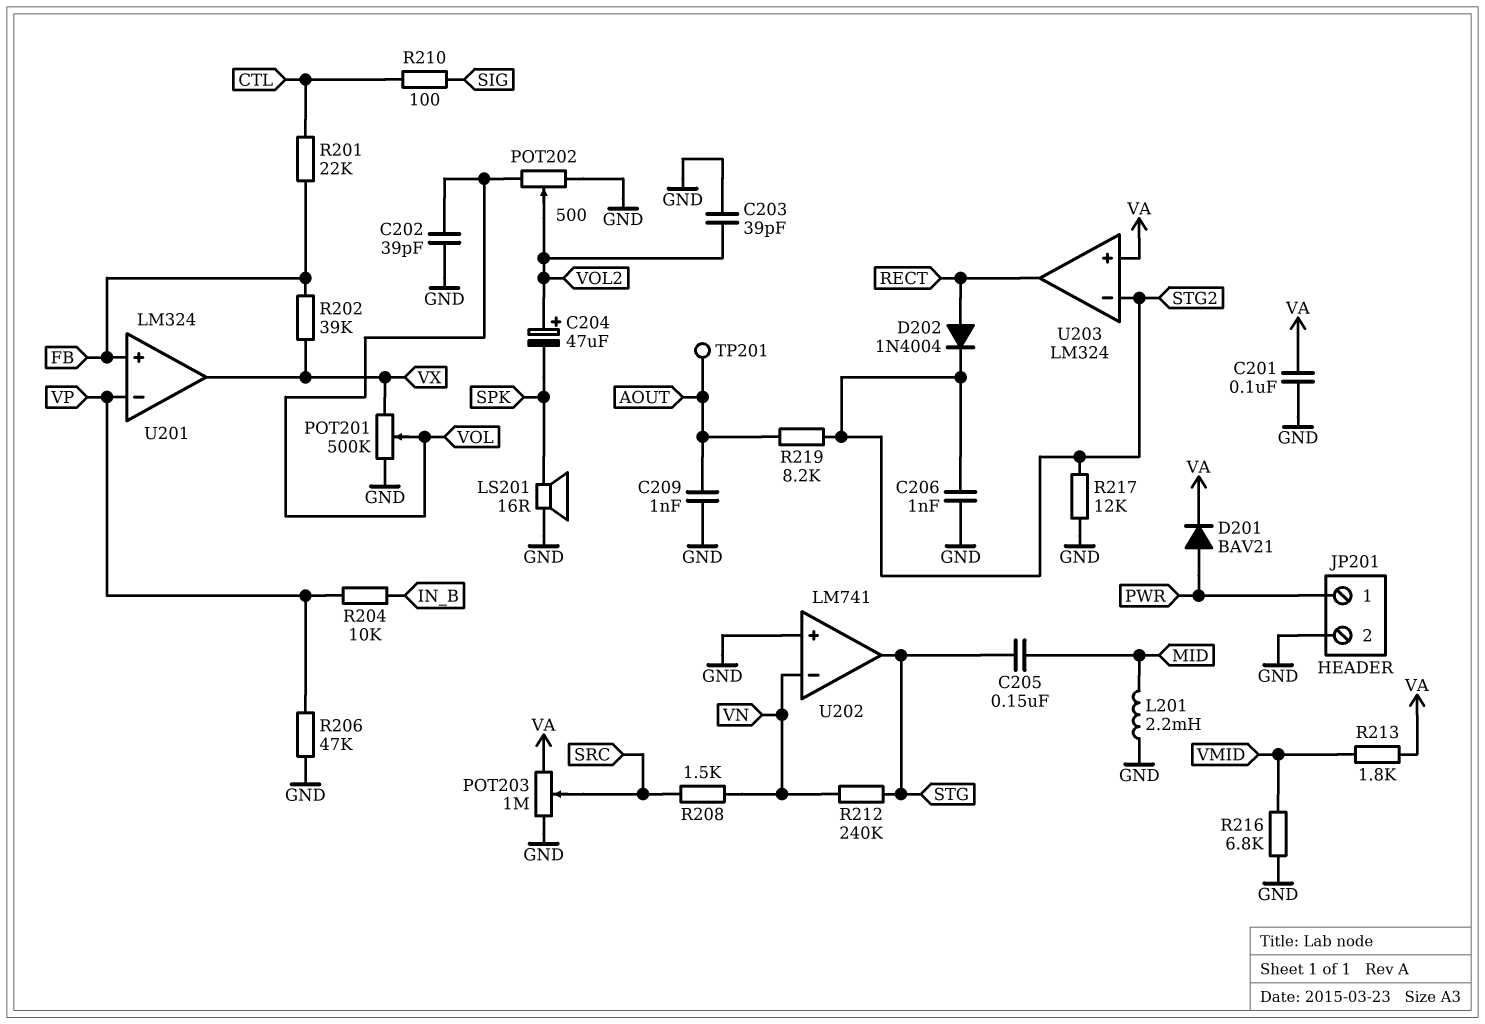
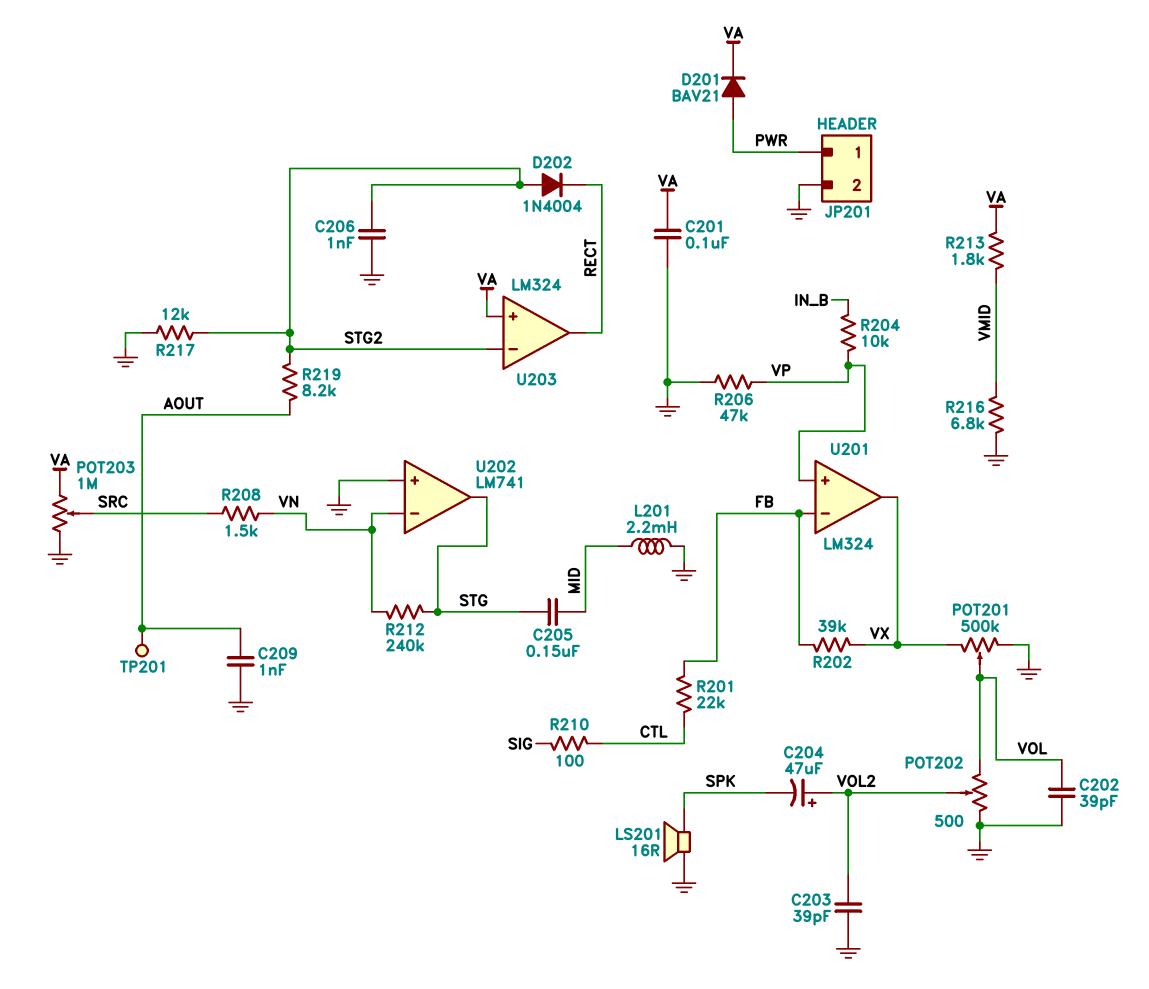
D202: diode 1N4004 (A RECT, K STG2) -> diode 1N4004 (A STG2, K RECT)
U201 pin in+: FB -> VP
U201 pin in-: VP -> FB

